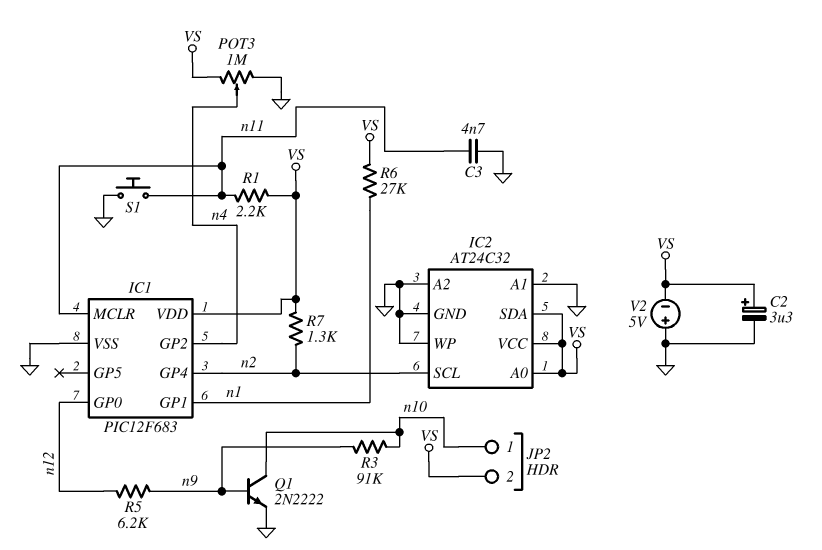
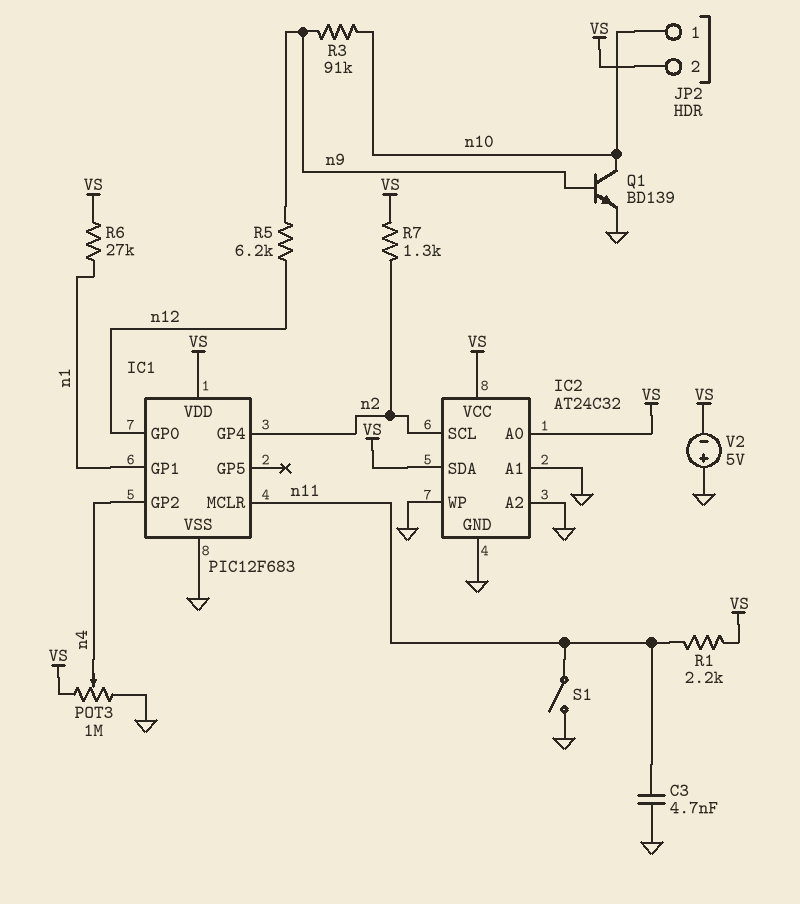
C2: 3.3uF (plus VS, minus GND) -> none
Q1: NPN 2N2222 (B n9, C n10, E GND) -> NPN BD139 (B n9, C n10, E GND)
S1: button (GND, n11) -> switch (GND, n11)

